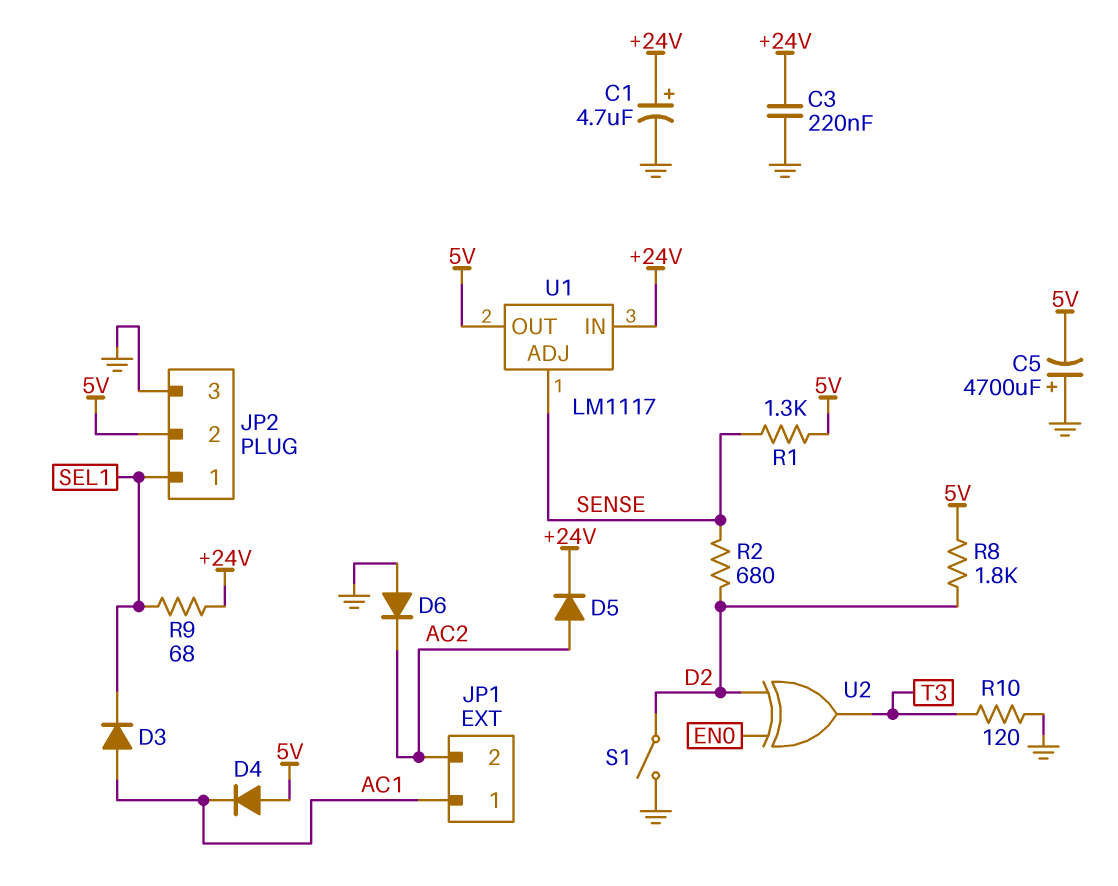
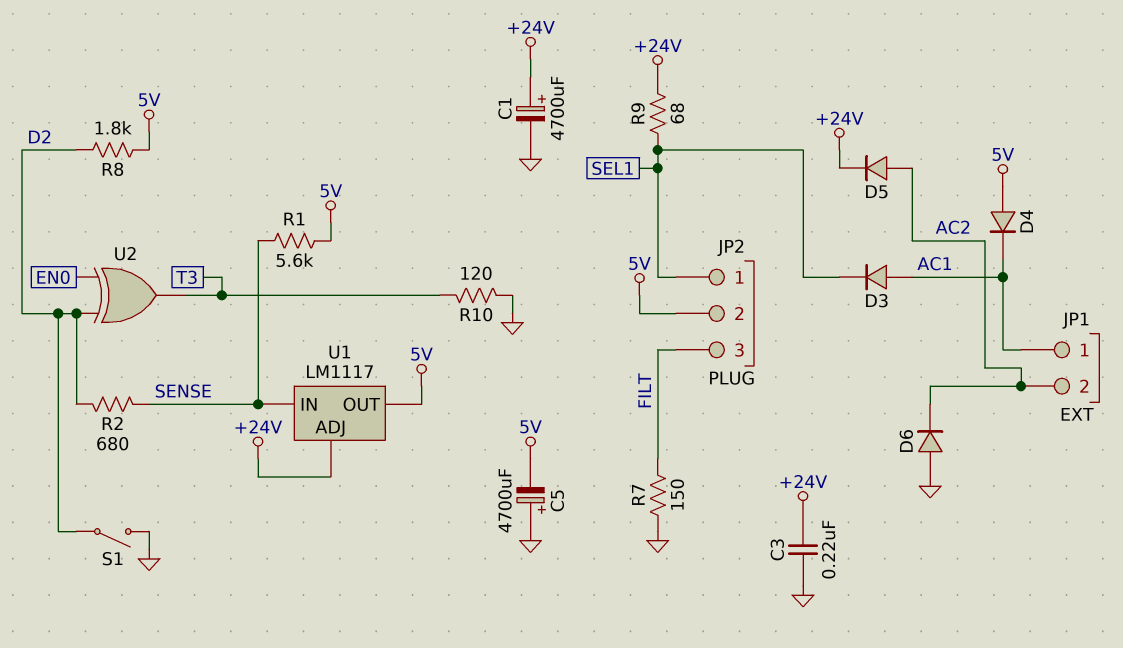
C1: 4.7uF (plus +24V, minus GND) -> 4700uF (plus +24V, minus GND)
JP2 pin 3: GND -> FILT
R1: 1.3k (5V, SENSE) -> 5.6k (5V, SENSE)
R7: none -> 150 (FILT, GND)
U1 pin ADJ: SENSE -> +24V
U1 pin IN: +24V -> SENSE

